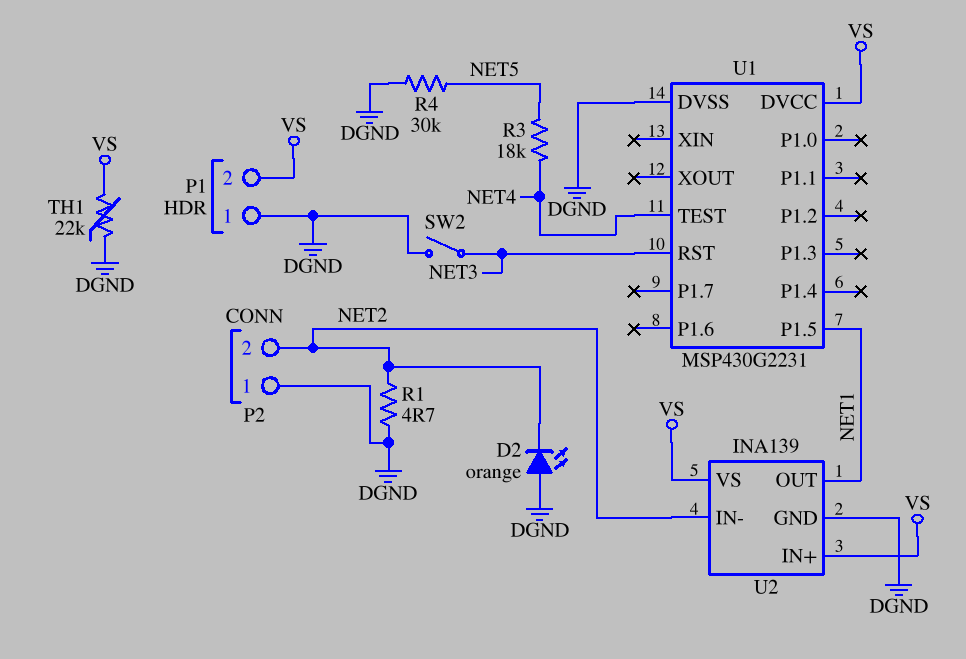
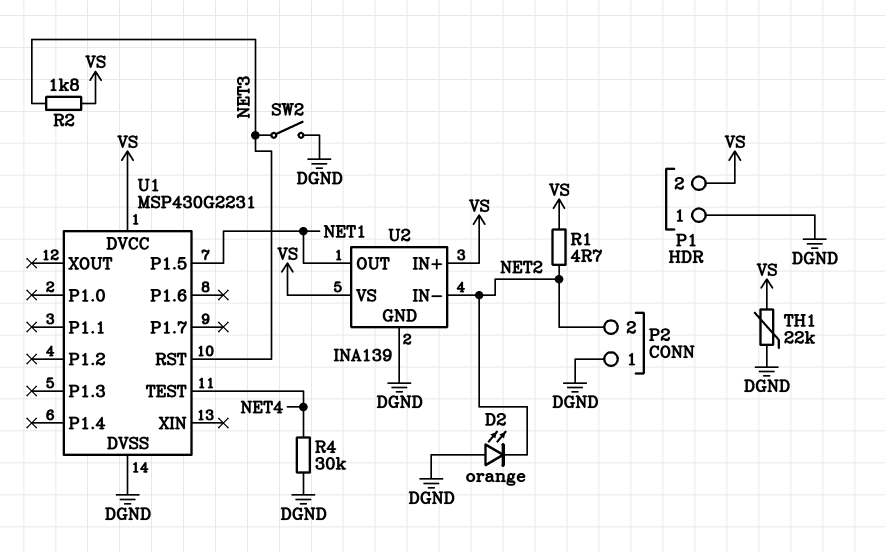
R1: 4.7 (DGND, NET2) -> 4.7 (NET2, VS)
R2: none -> 1.8k (NET3, VS)
R3: 18k (NET4, NET5) -> none
R4: 30k (DGND, NET5) -> 30k (DGND, NET4)

